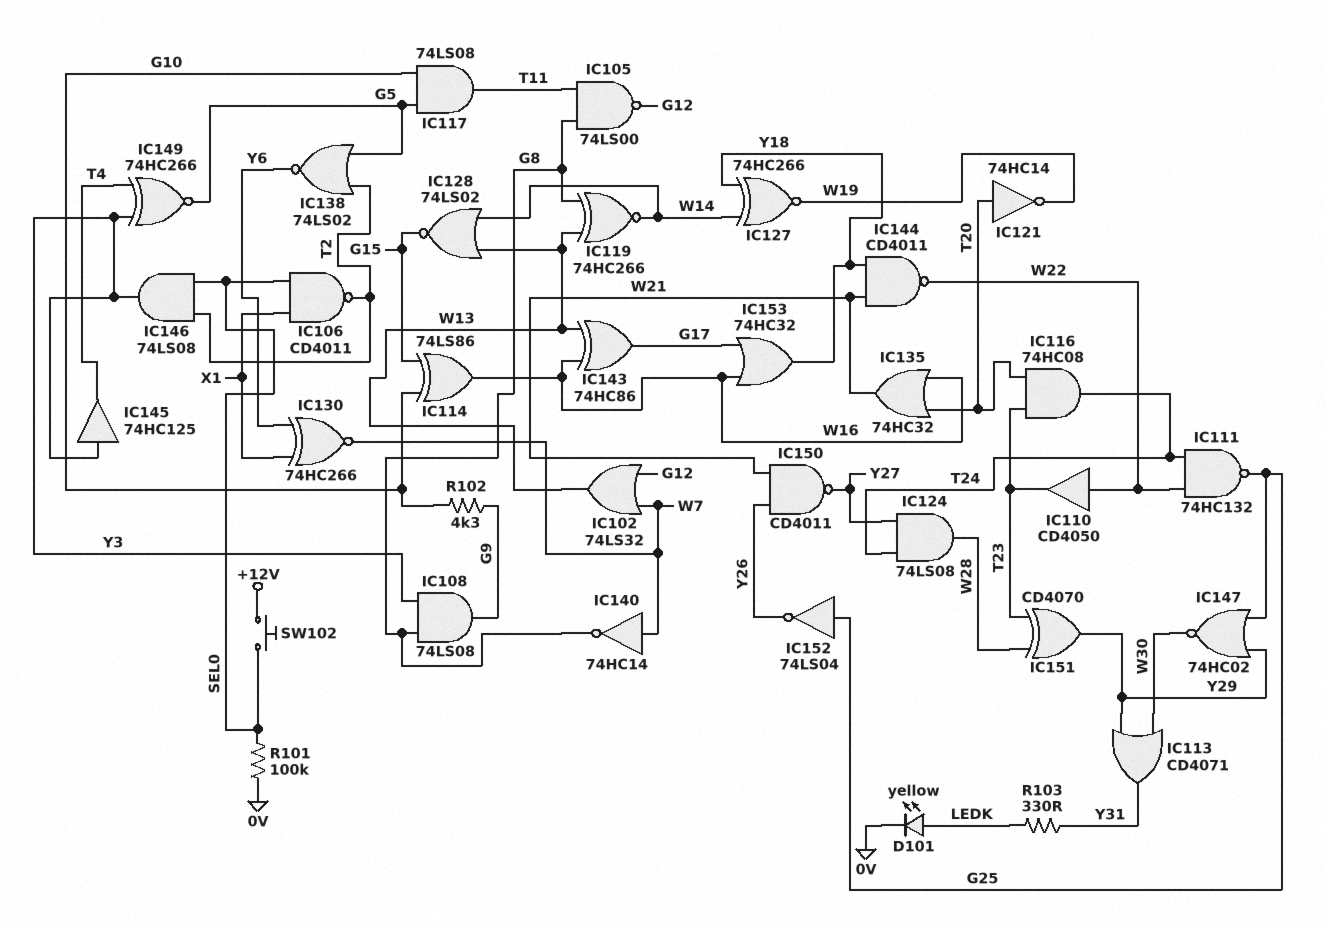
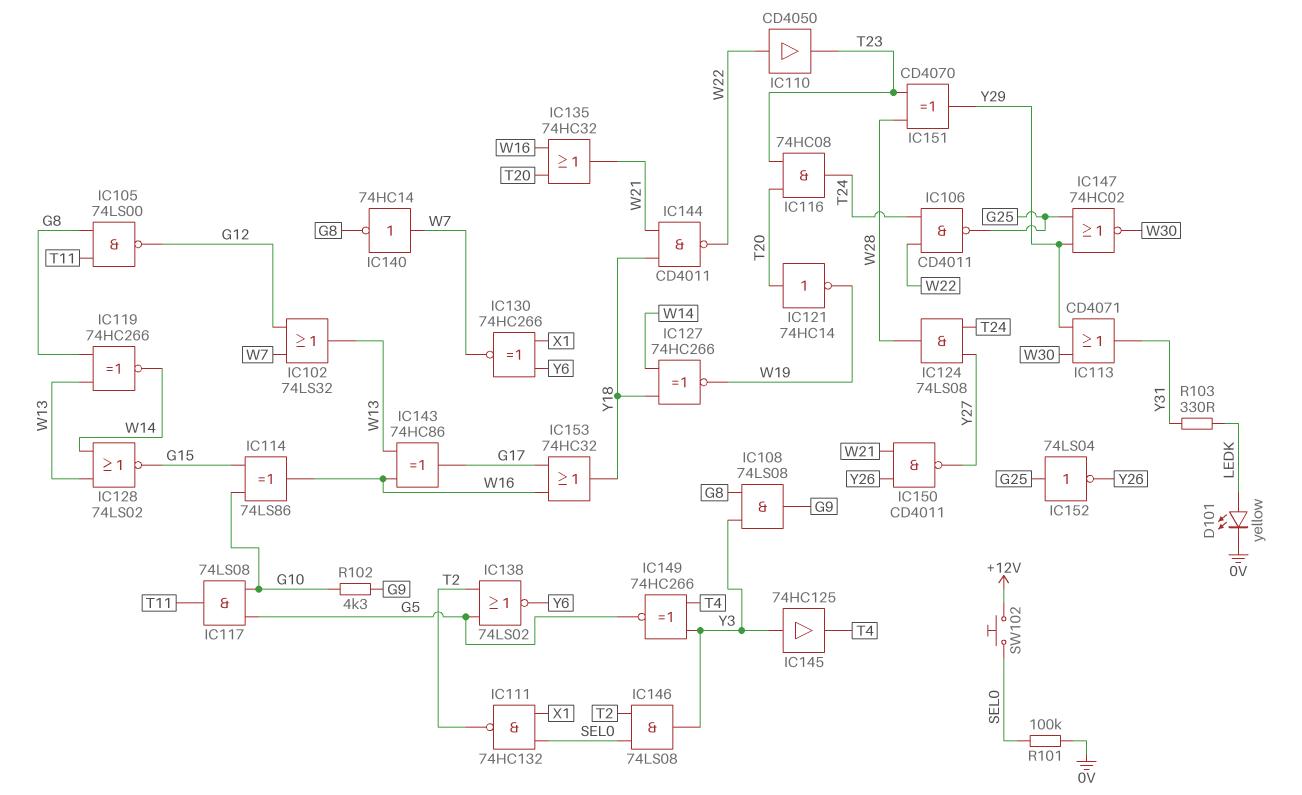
IC106: NAND CD4011 (in SEL0, in X1, out T2) -> NAND CD4011 (in T24, in W22, out G25)
IC111: NAND 74HC132 (in T24, in W22, out G25) -> NAND 74HC132 (in SEL0, in X1, out T2)

